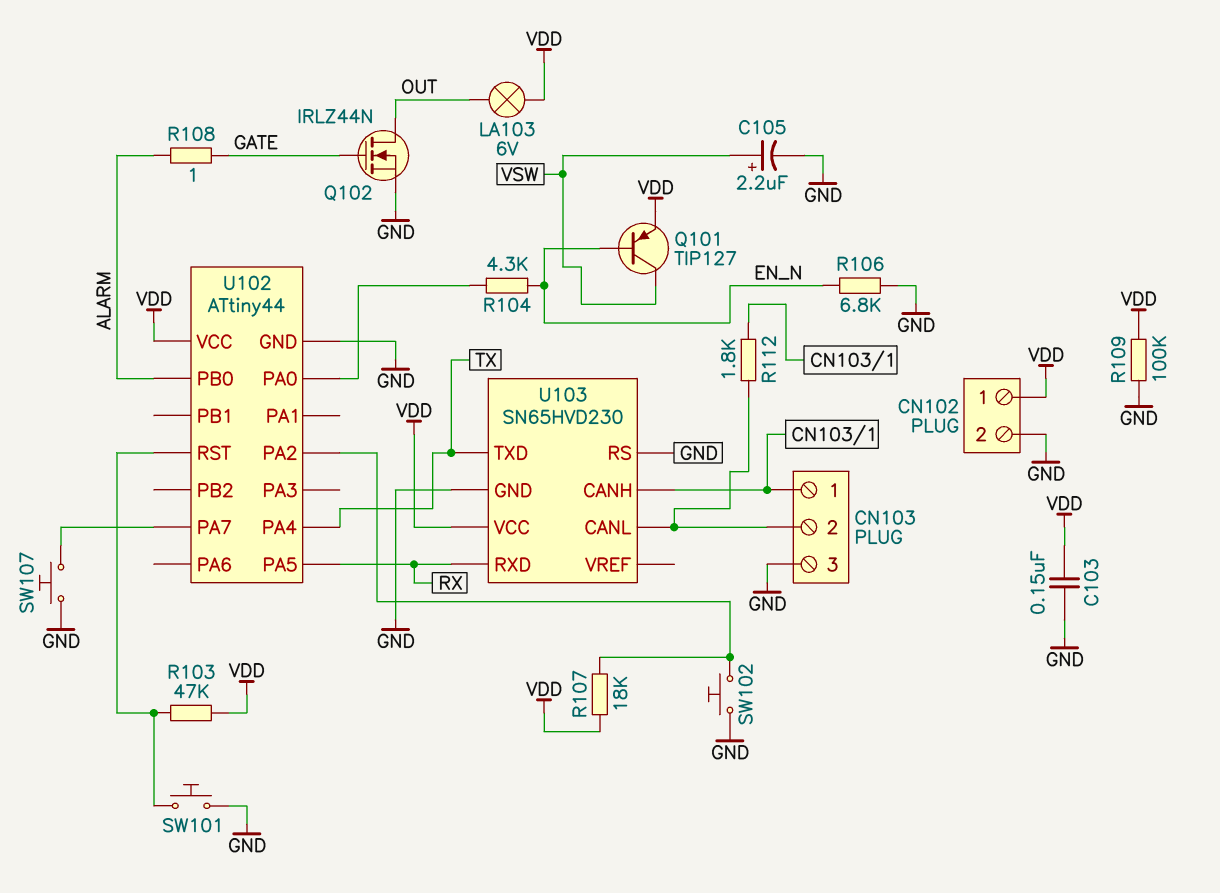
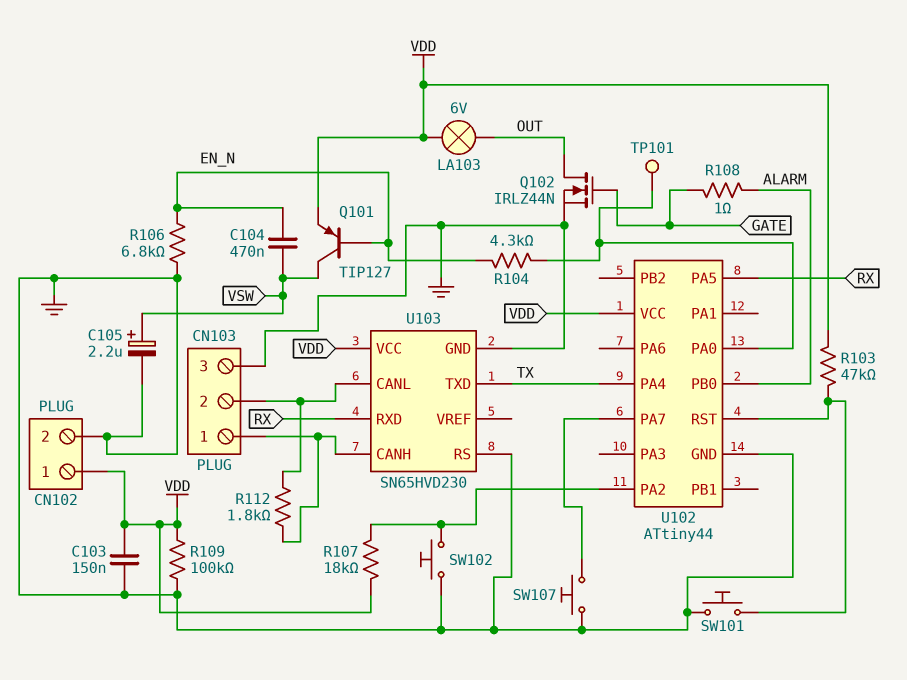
C104: none -> 470nF (EN_N, VSW)
TP101: none -> test point (U102/PA0)

